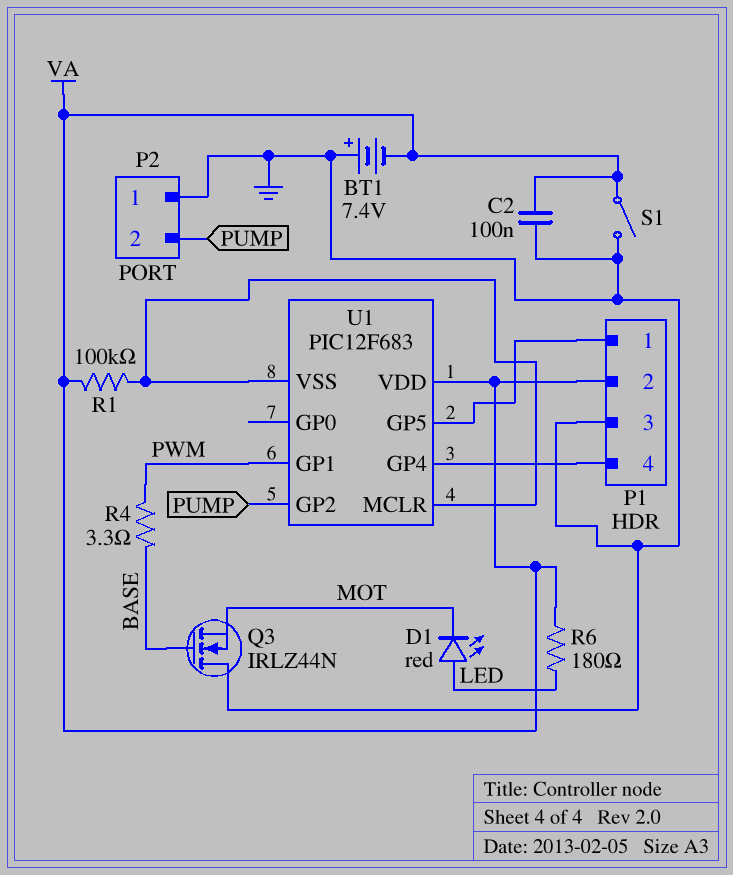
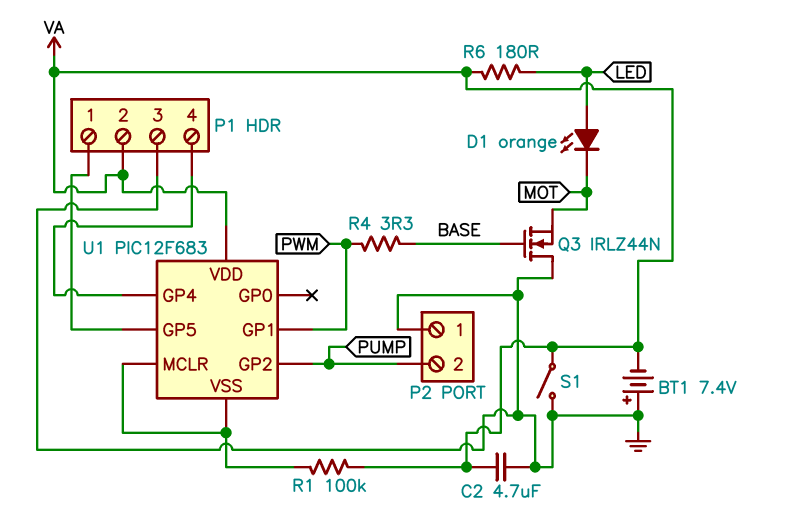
C2: 100nF (GND, VA) -> 4.7uF (GND, VA)
D1: LED red (A LED, K MOT) -> LED orange (A LED, K MOT)

